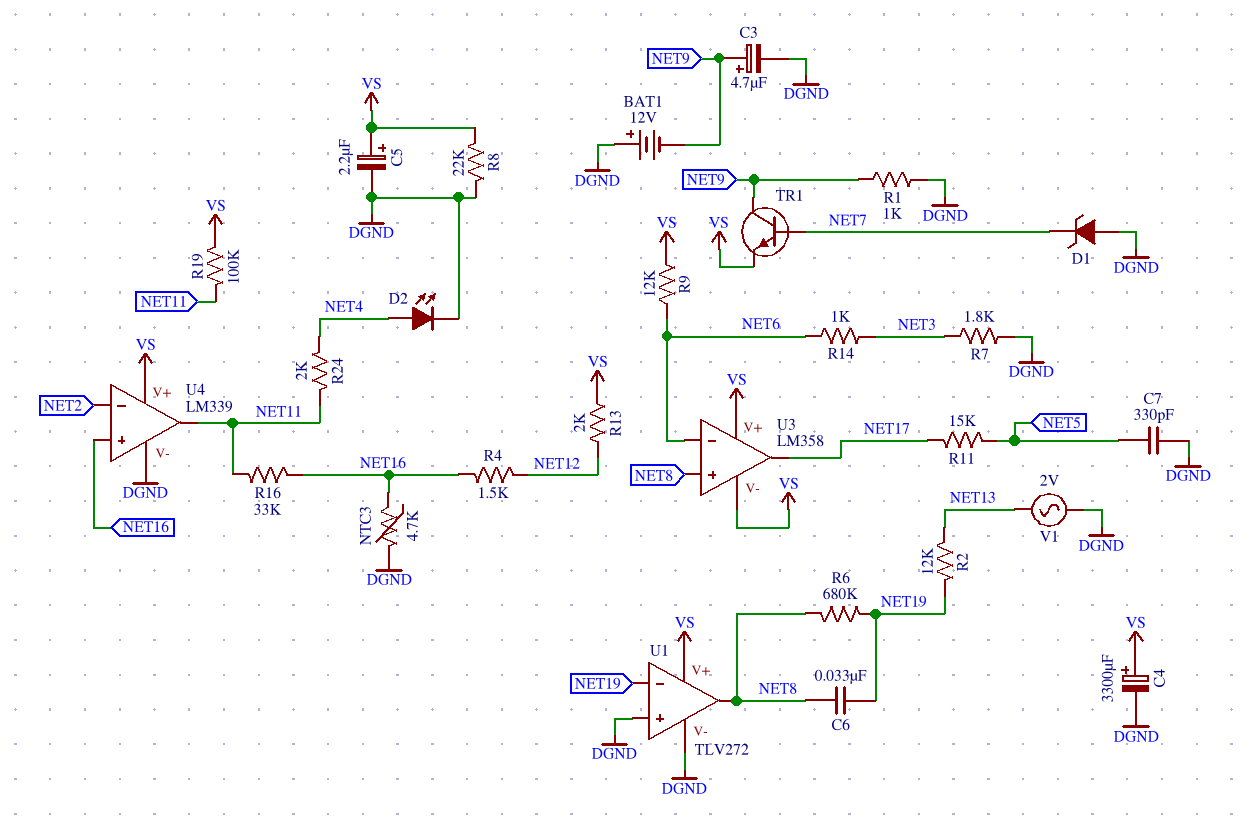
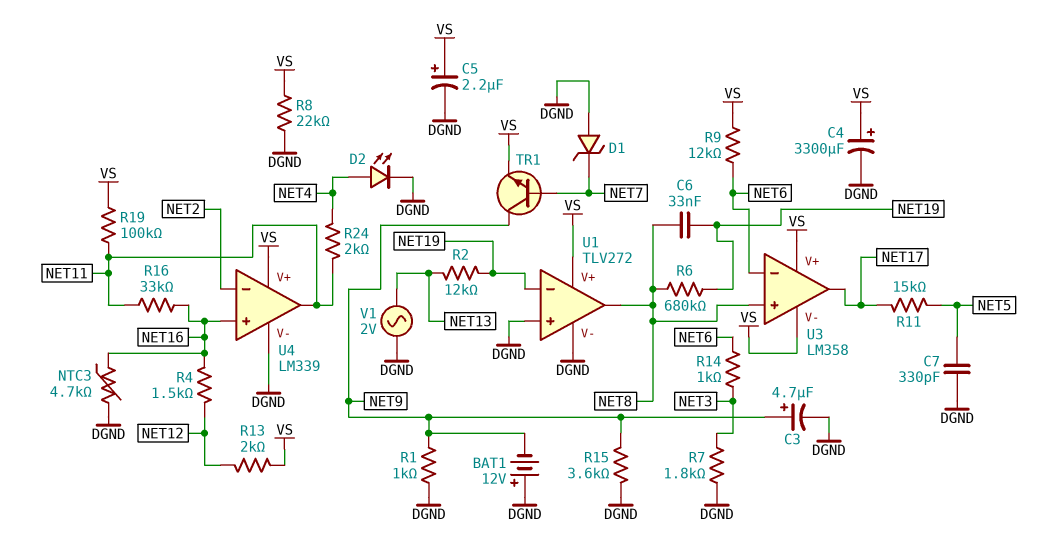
R15: none -> 3.6k (DGND, NET9)

